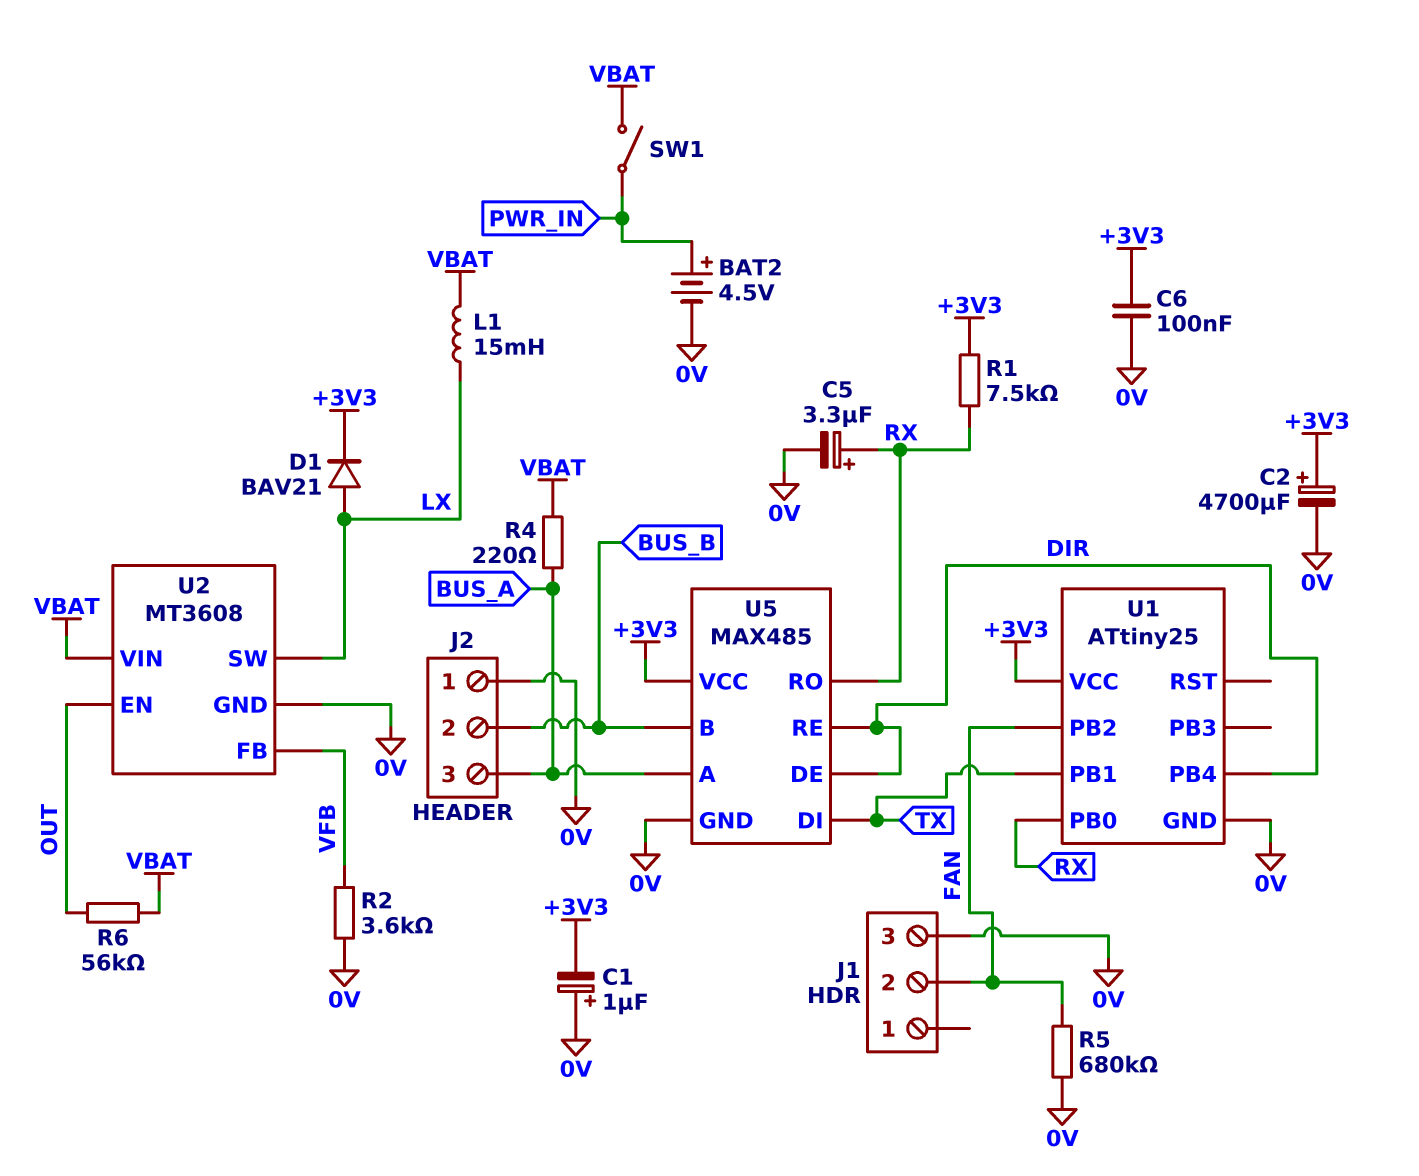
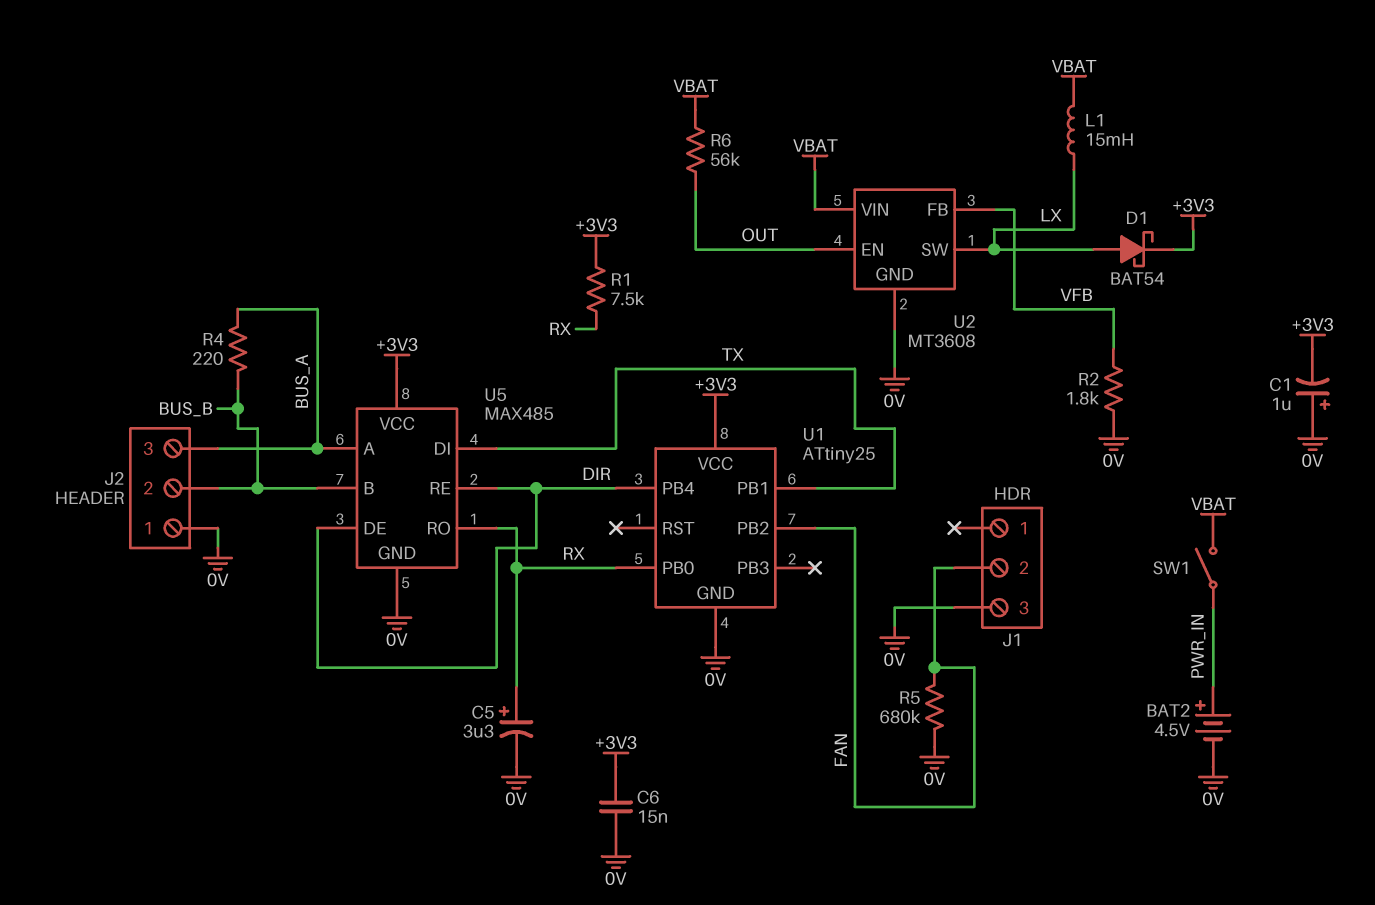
C2: 4700uF (plus +3V3, minus 0V) -> none
C6: 100nF (+3V3, 0V) -> 15nF (+3V3, 0V)
D1: diode BAV21 (A LX, K +3V3) -> schottky BAT54 (A LX, K +3V3)
R2: 3.6k (0V, VFB) -> 1.8k (0V, VFB)
R4: 220 (BUS_A, VBAT) -> 220 (BUS_A, BUS_B)

